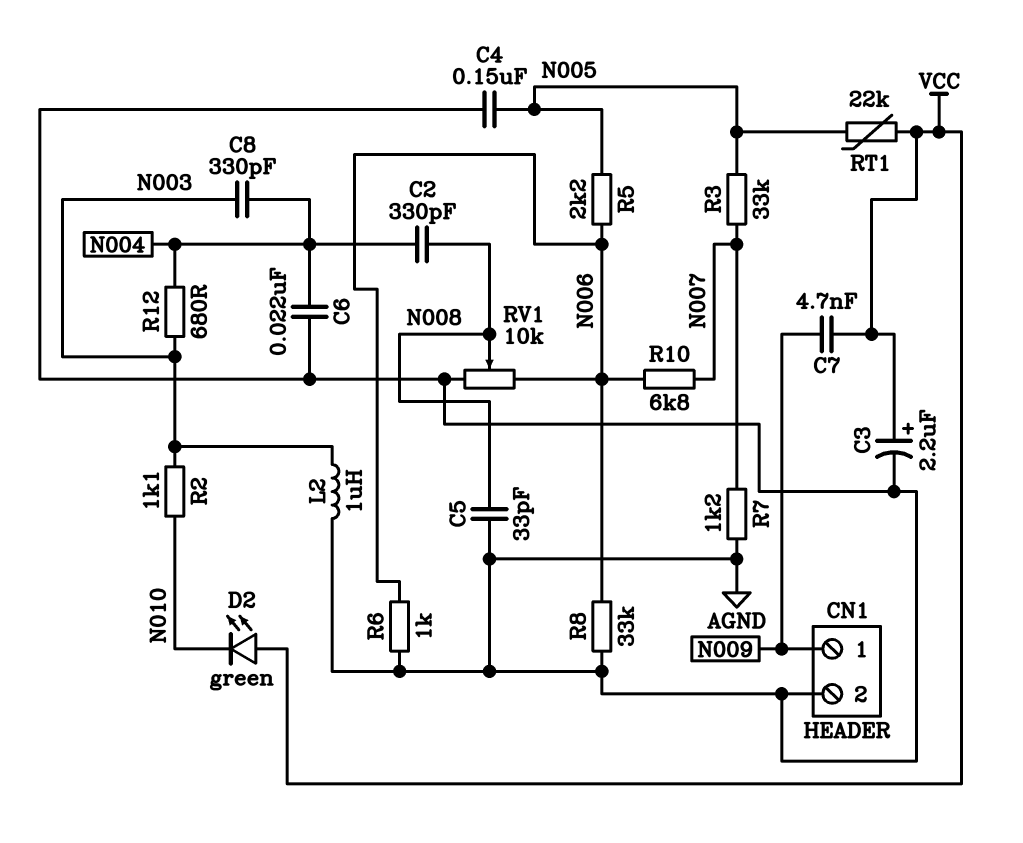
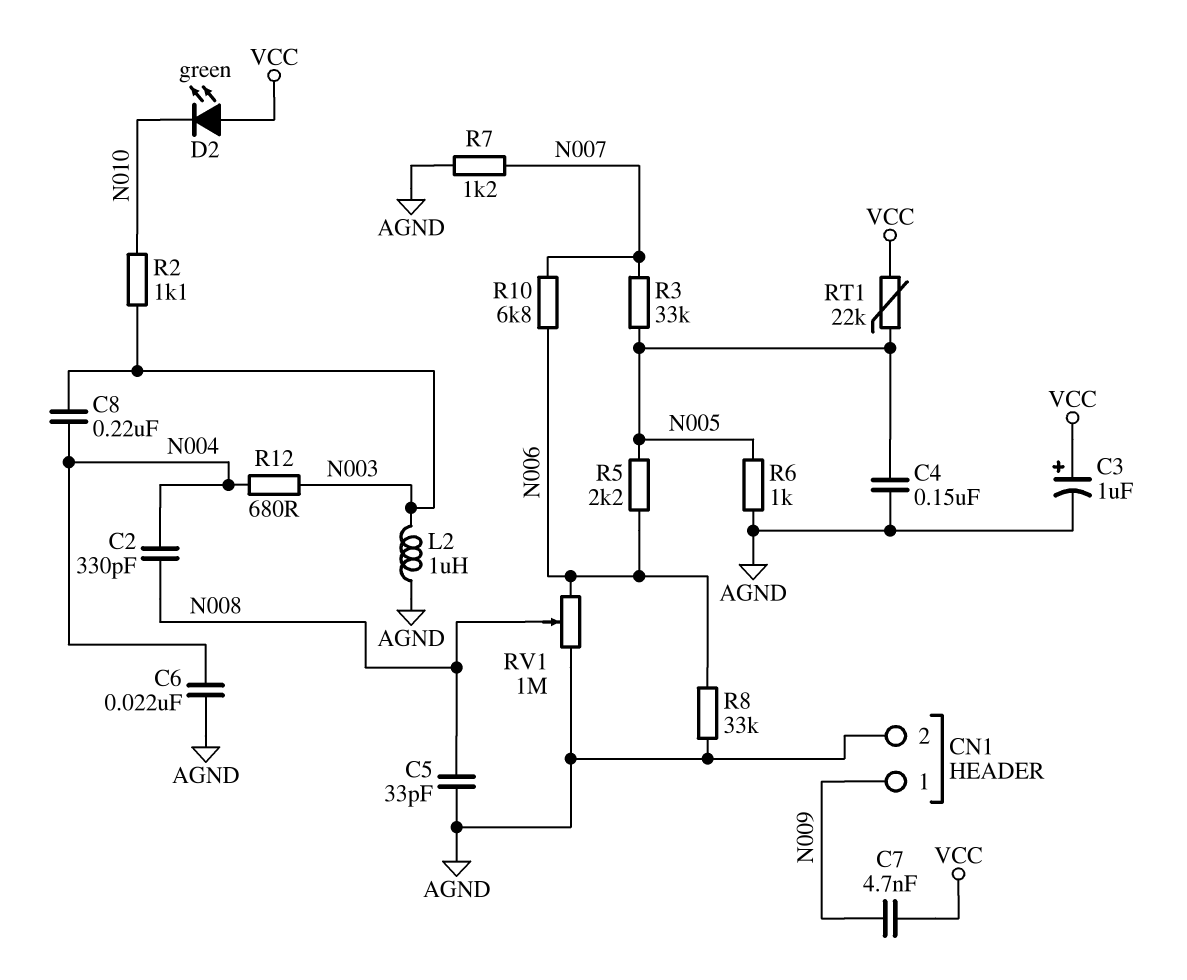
C3: 2.2uF (plus VCC, minus AGND) -> 1uF (plus VCC, minus AGND)
C8: 330pF (N003, N004) -> 220nF (N003, N004)
R6: 1k (AGND, N006) -> 1k (AGND, N005)
RV1: 10k (AGND, N006, wiper N008) -> 1M (AGND, N006, wiper N008)

